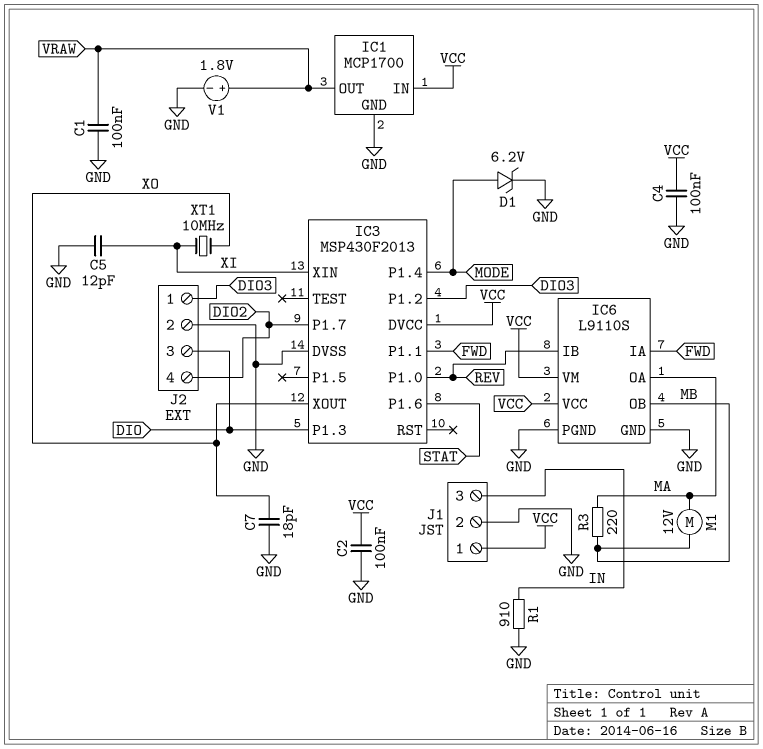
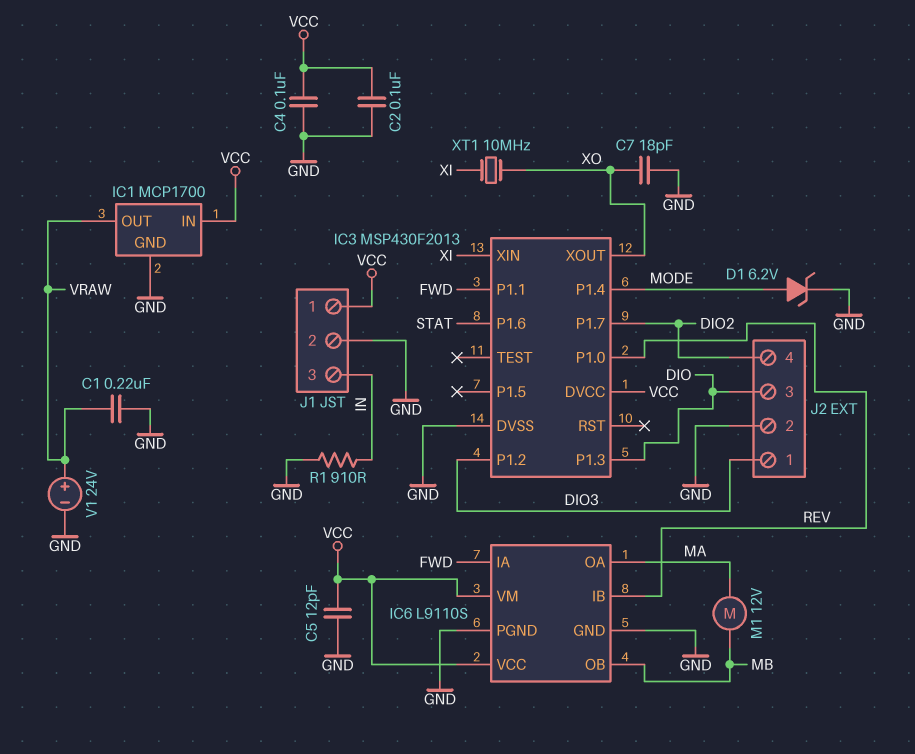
C1: 100nF (GND, VRAW) -> 220nF (GND, VRAW)
C5: 12pF (GND, XI) -> 12pF (GND, VCC)
R3: 220 (MA, MB) -> none
V1: 1.8V (plus VRAW, minus GND) -> 24V (plus VRAW, minus GND)

